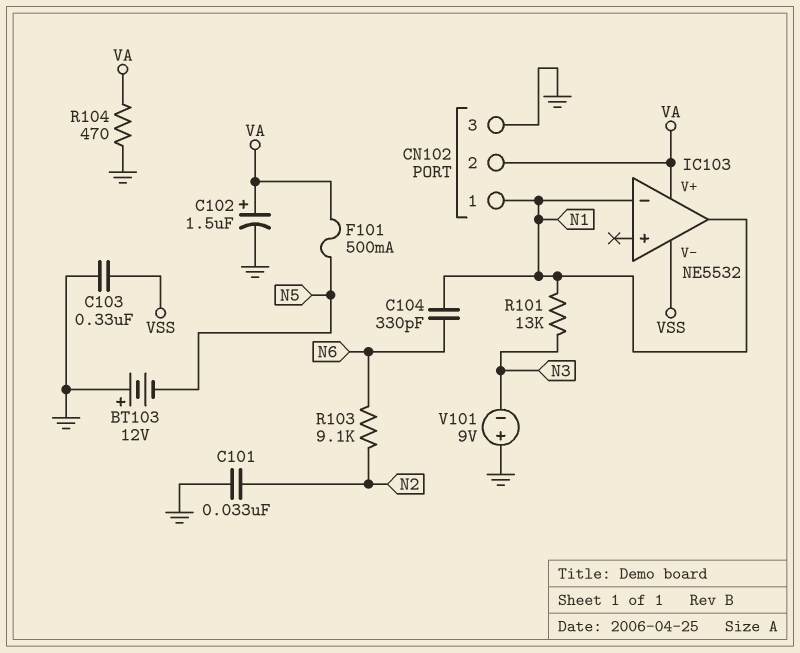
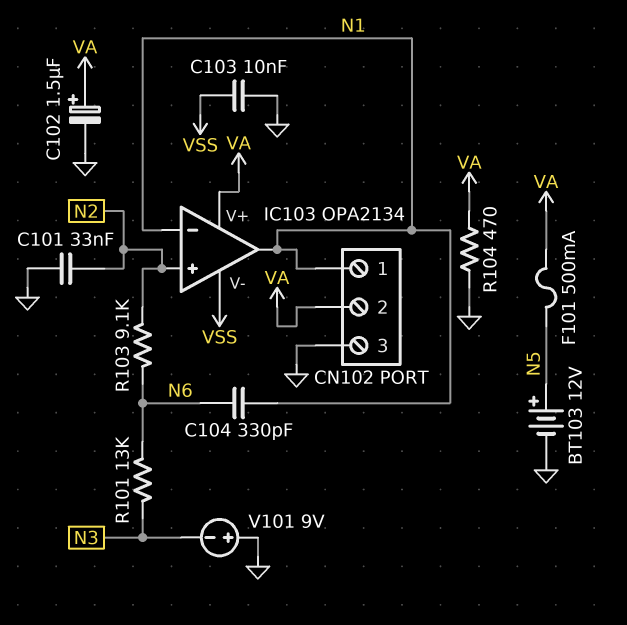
BT103: 12V (plus GND, minus N5) -> 12V (plus N5, minus GND)
C103: 330nF (GND, VSS) -> 10nF (GND, VSS)
IC103: NE5532 -> OPA2134
IC103 pin in+: none -> N2
R101: 13k (N1, N3) -> 13k (N3, N6)

